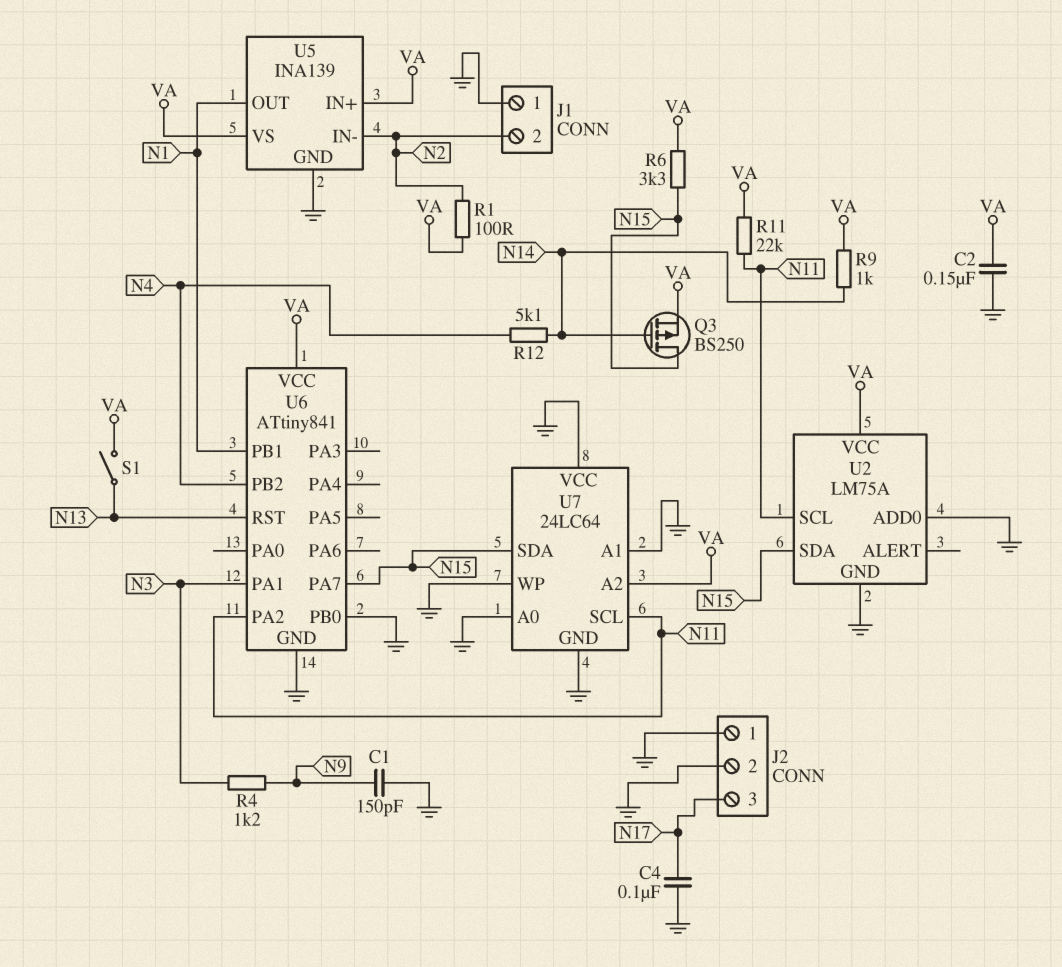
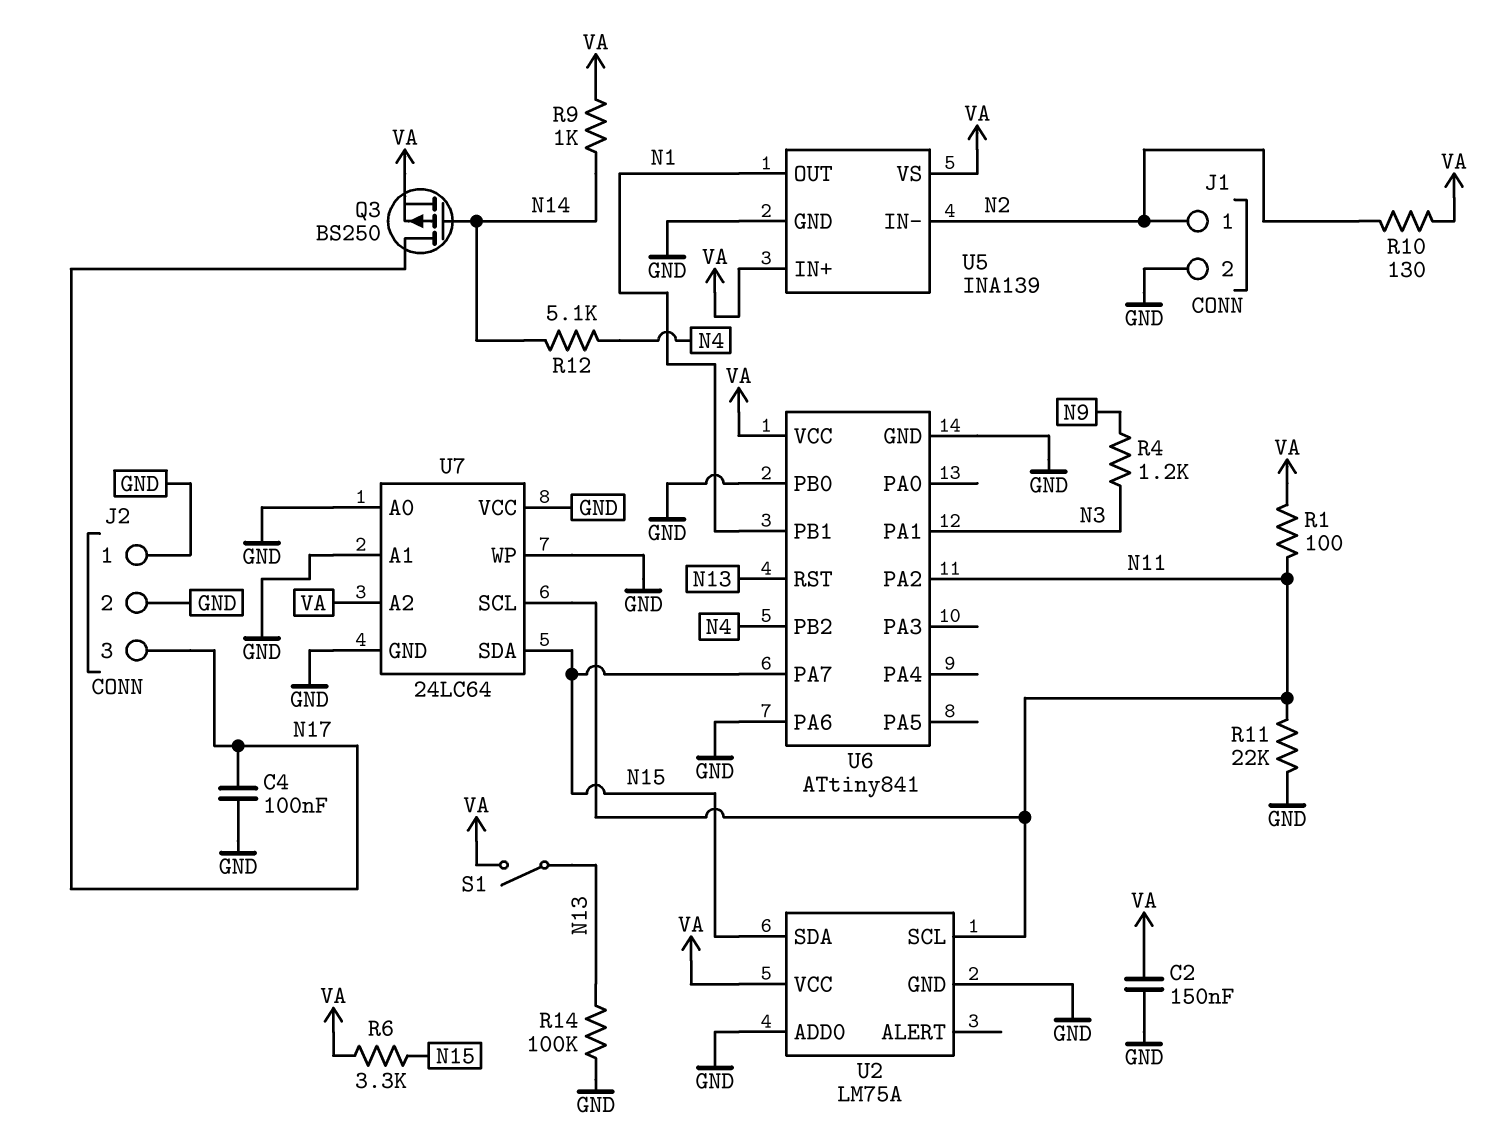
C1: 150pF (GND, N9) -> none
J1 pin 1: GND -> N2
J1 pin 2: N2 -> GND
Q3: PMOS BS250 (G N14, D N15, S VA) -> PMOS BS250 (G N14, D N17, S VA)
R1: 100 (N2, VA) -> 100 (N11, VA)
R10: none -> 130 (N2, VA)
R11: 22k (N11, VA) -> 22k (GND, N11)
R14: none -> 100k (GND, N13)
U6 pin PA6: none -> GND

